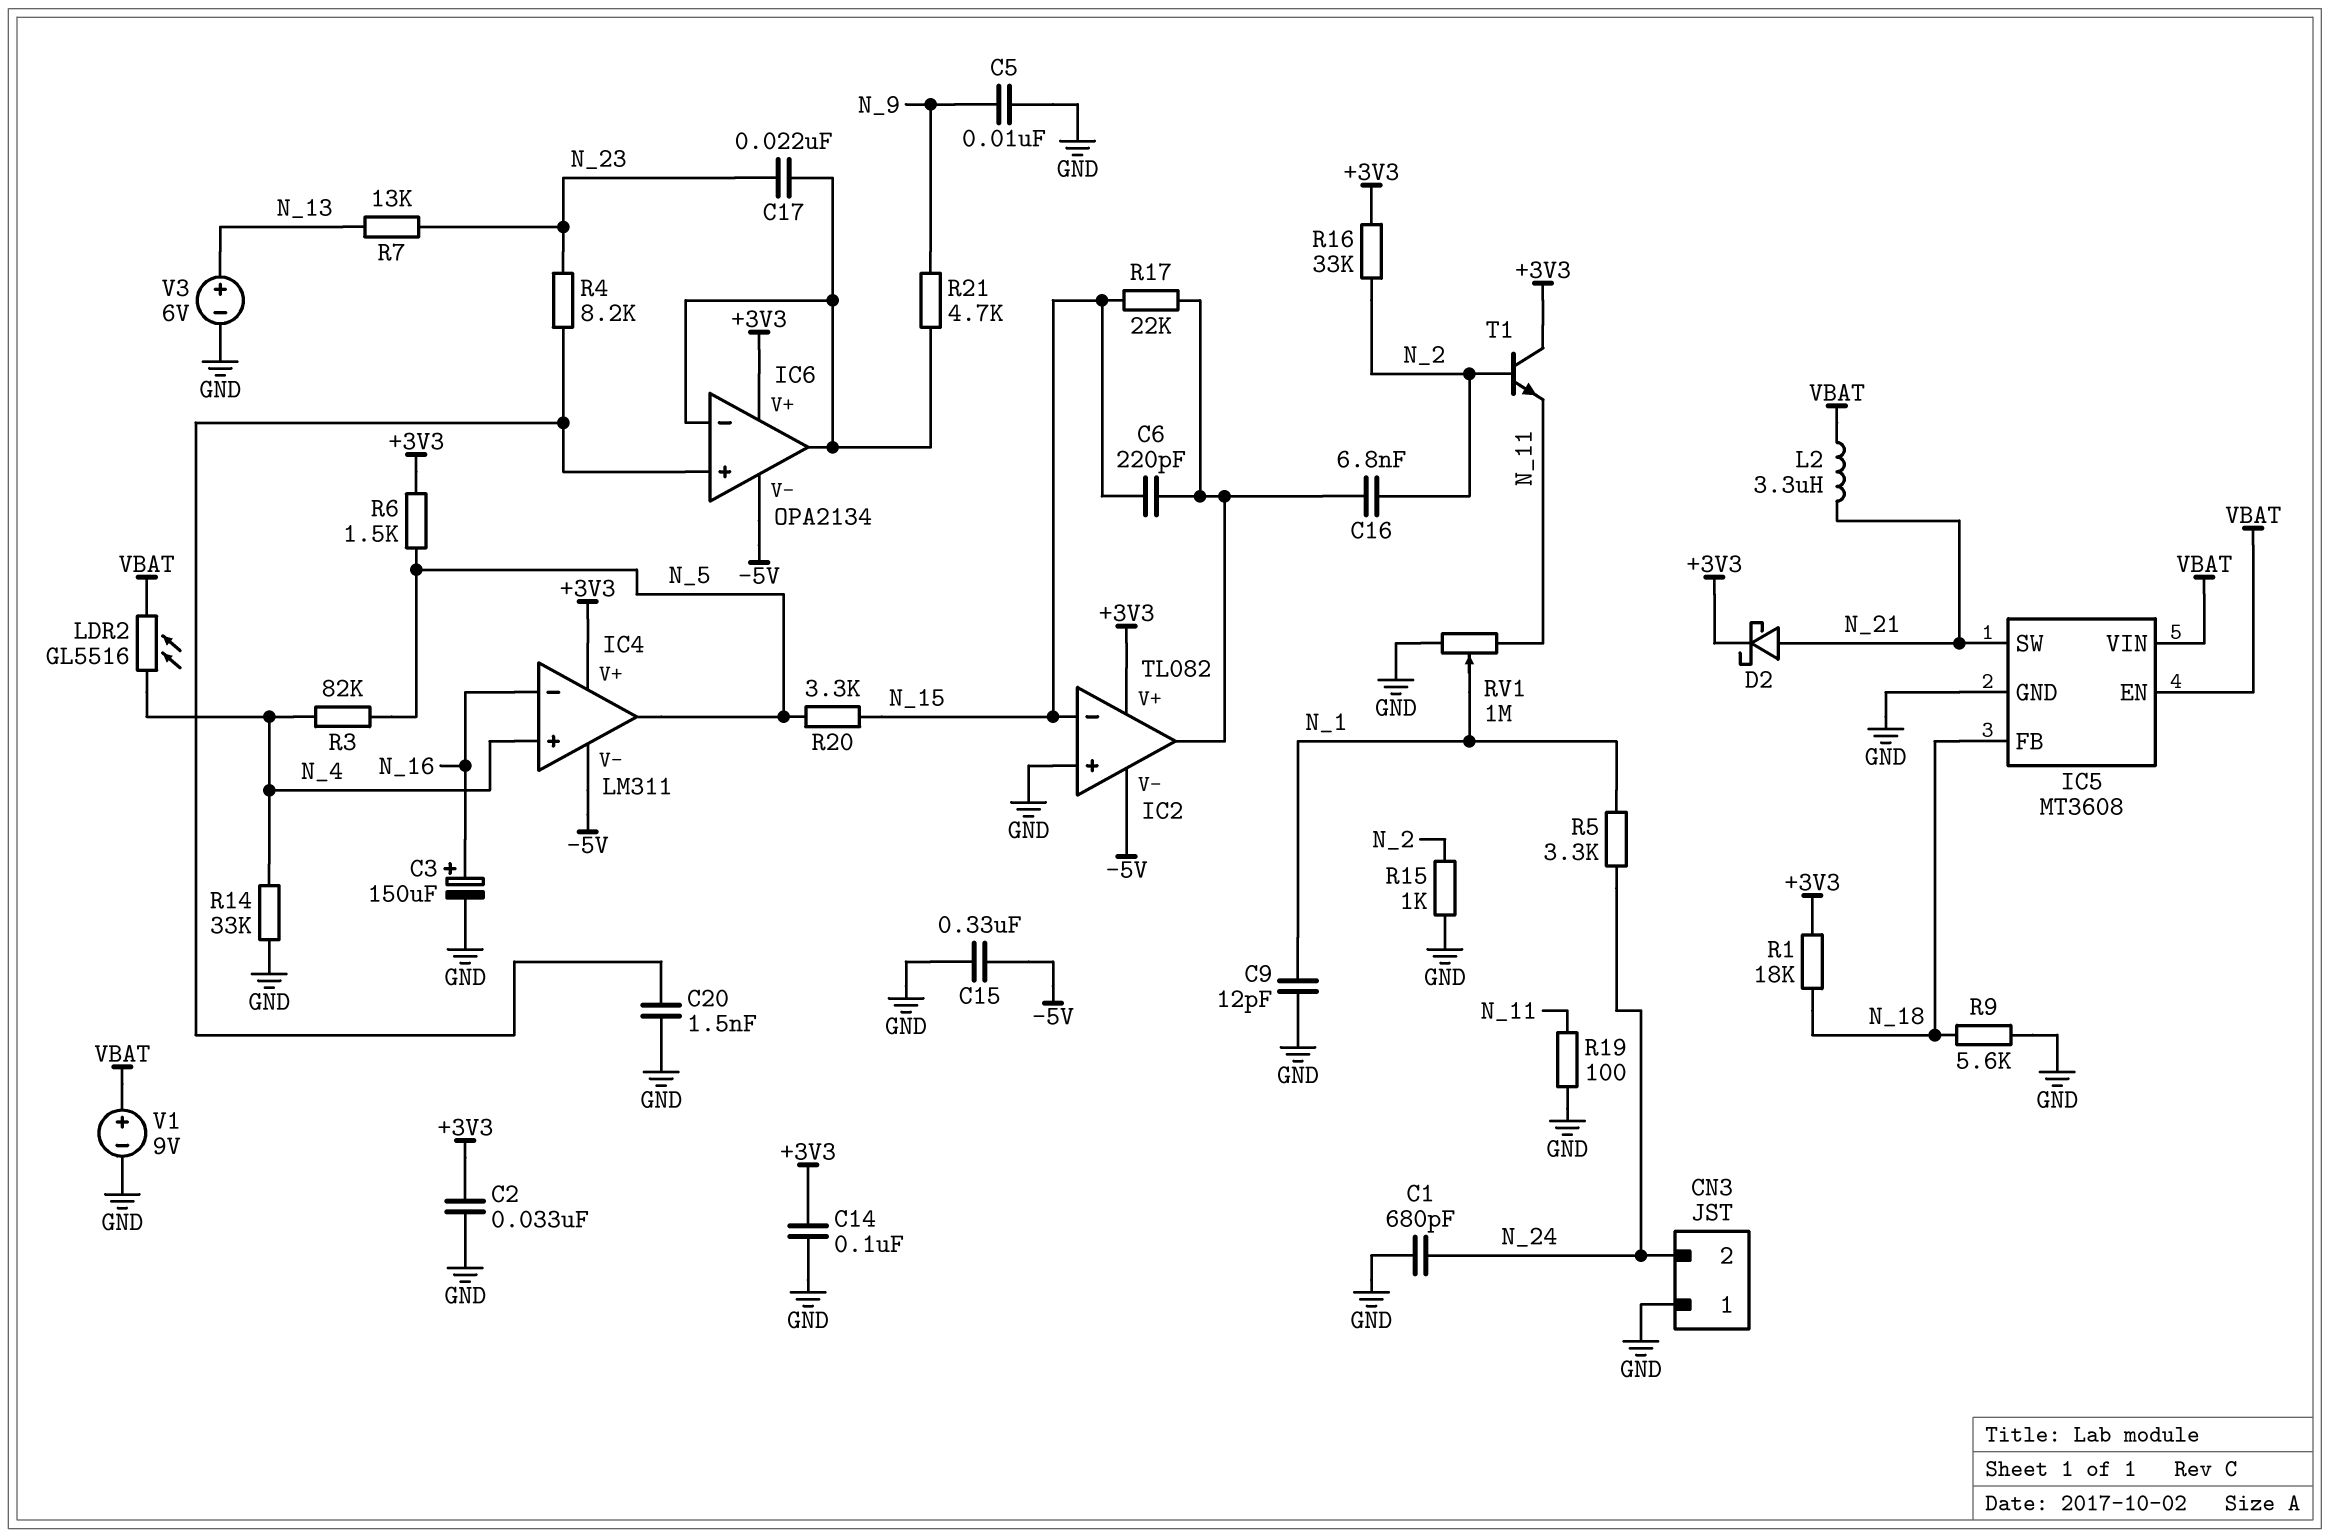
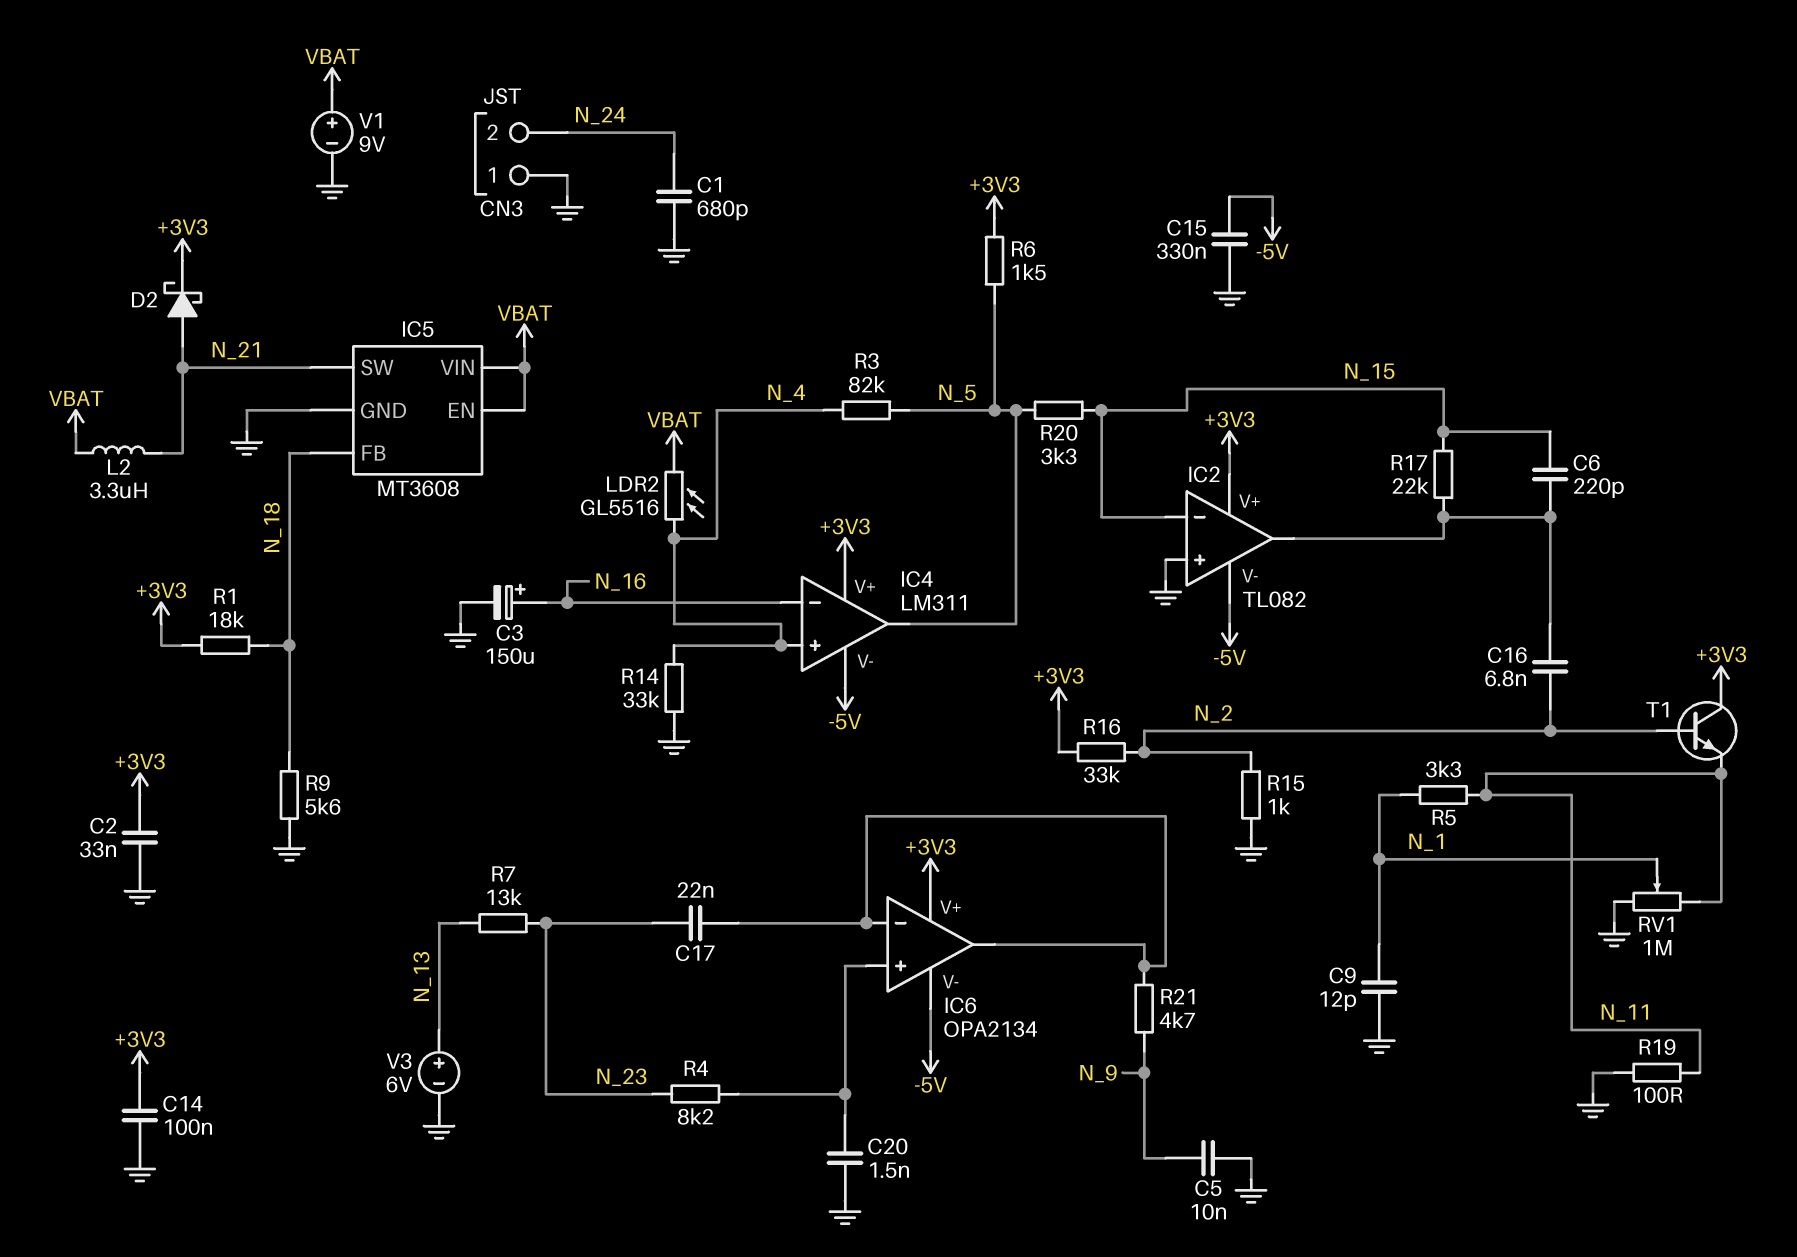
R5: 3.3k (N_1, N_24) -> 3.3k (N_1, N_11)

